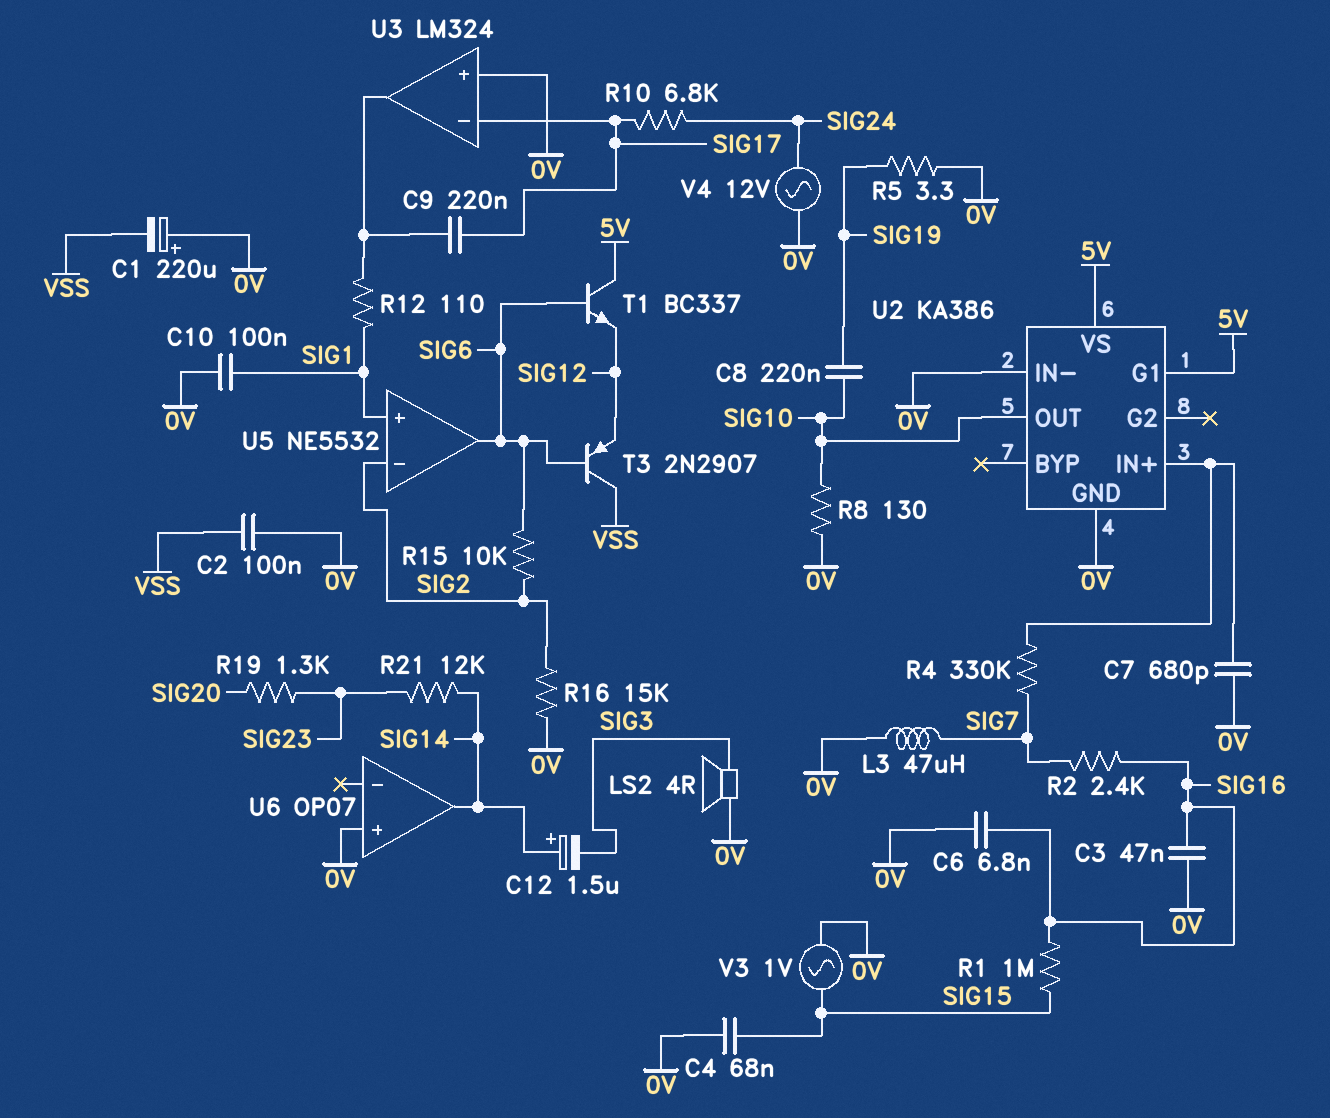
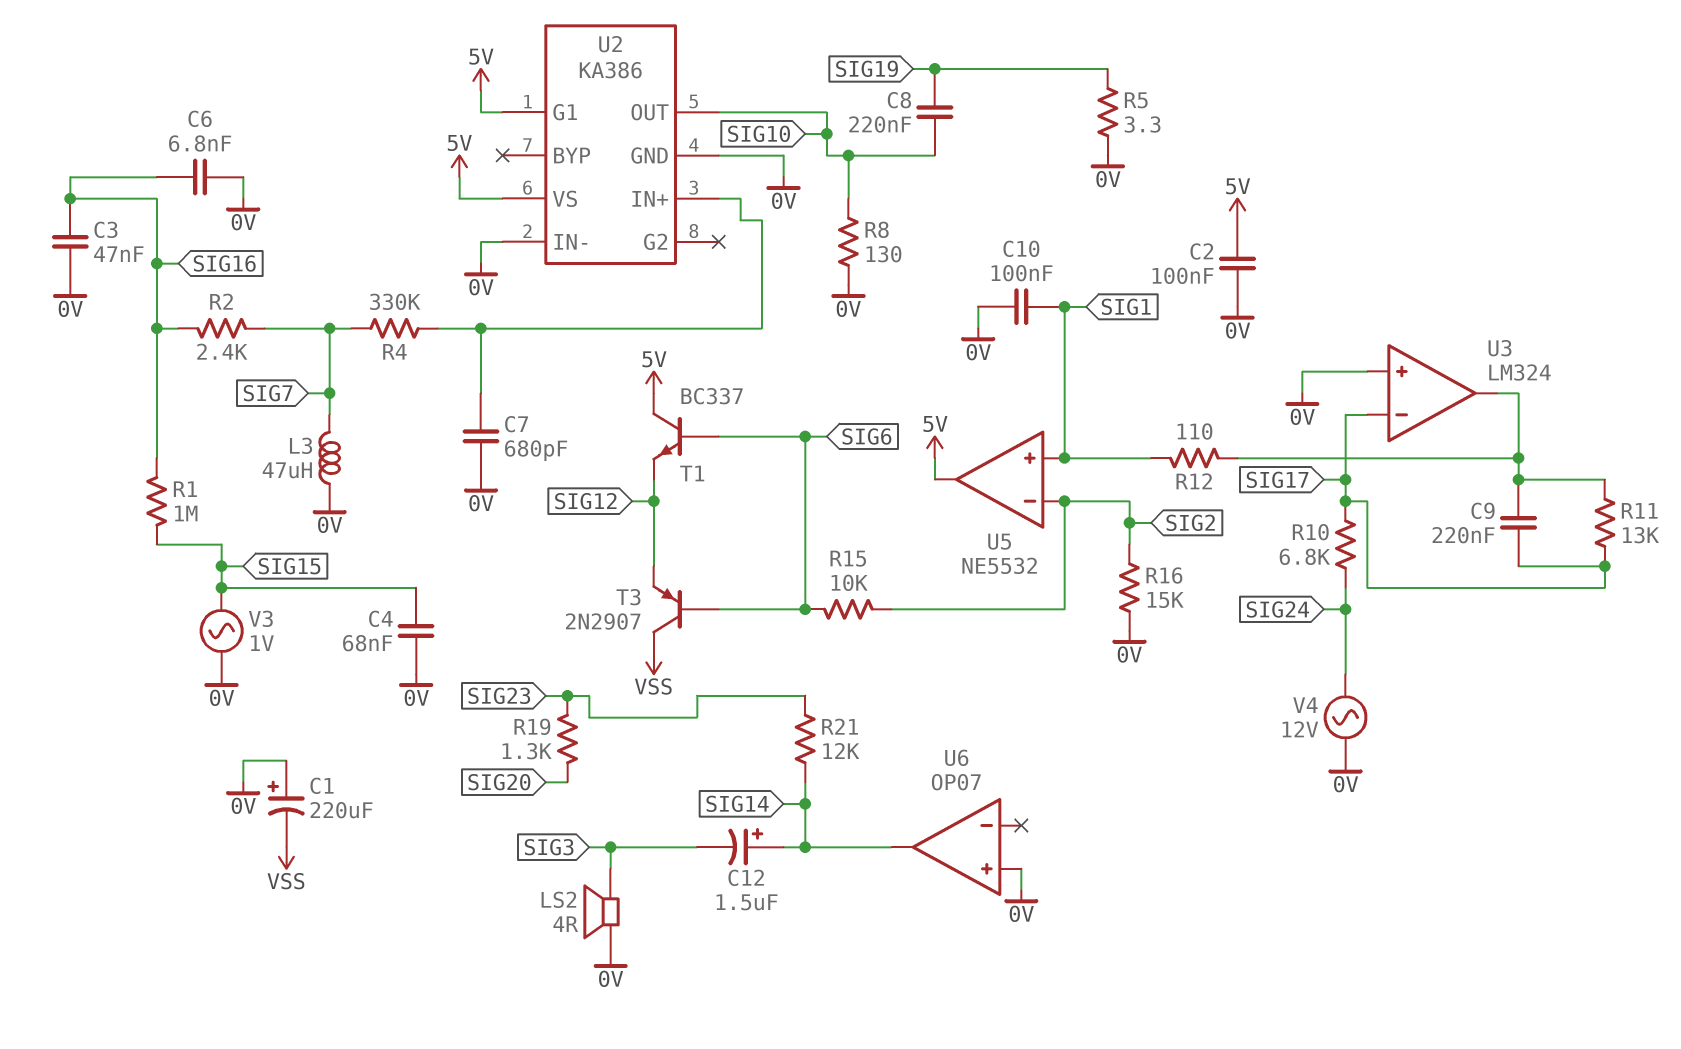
C2: 100nF (0V, VSS) -> 100nF (0V, 5V)
R11: none -> 13k (SIG17, U3/out)
U5 pin out: SIG6 -> 5V

